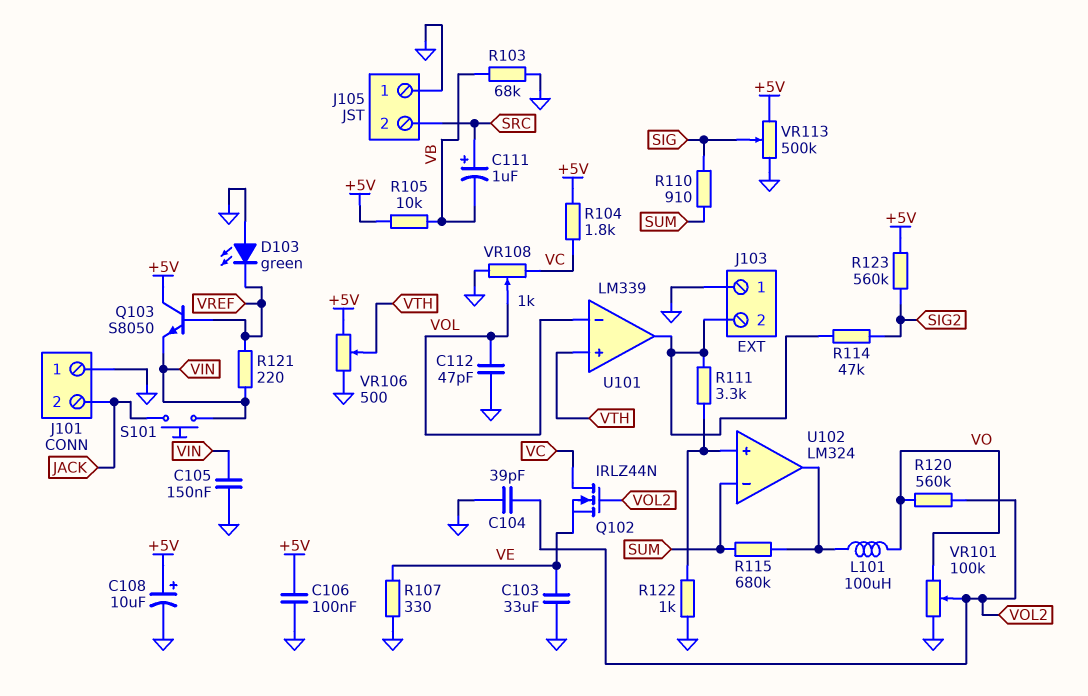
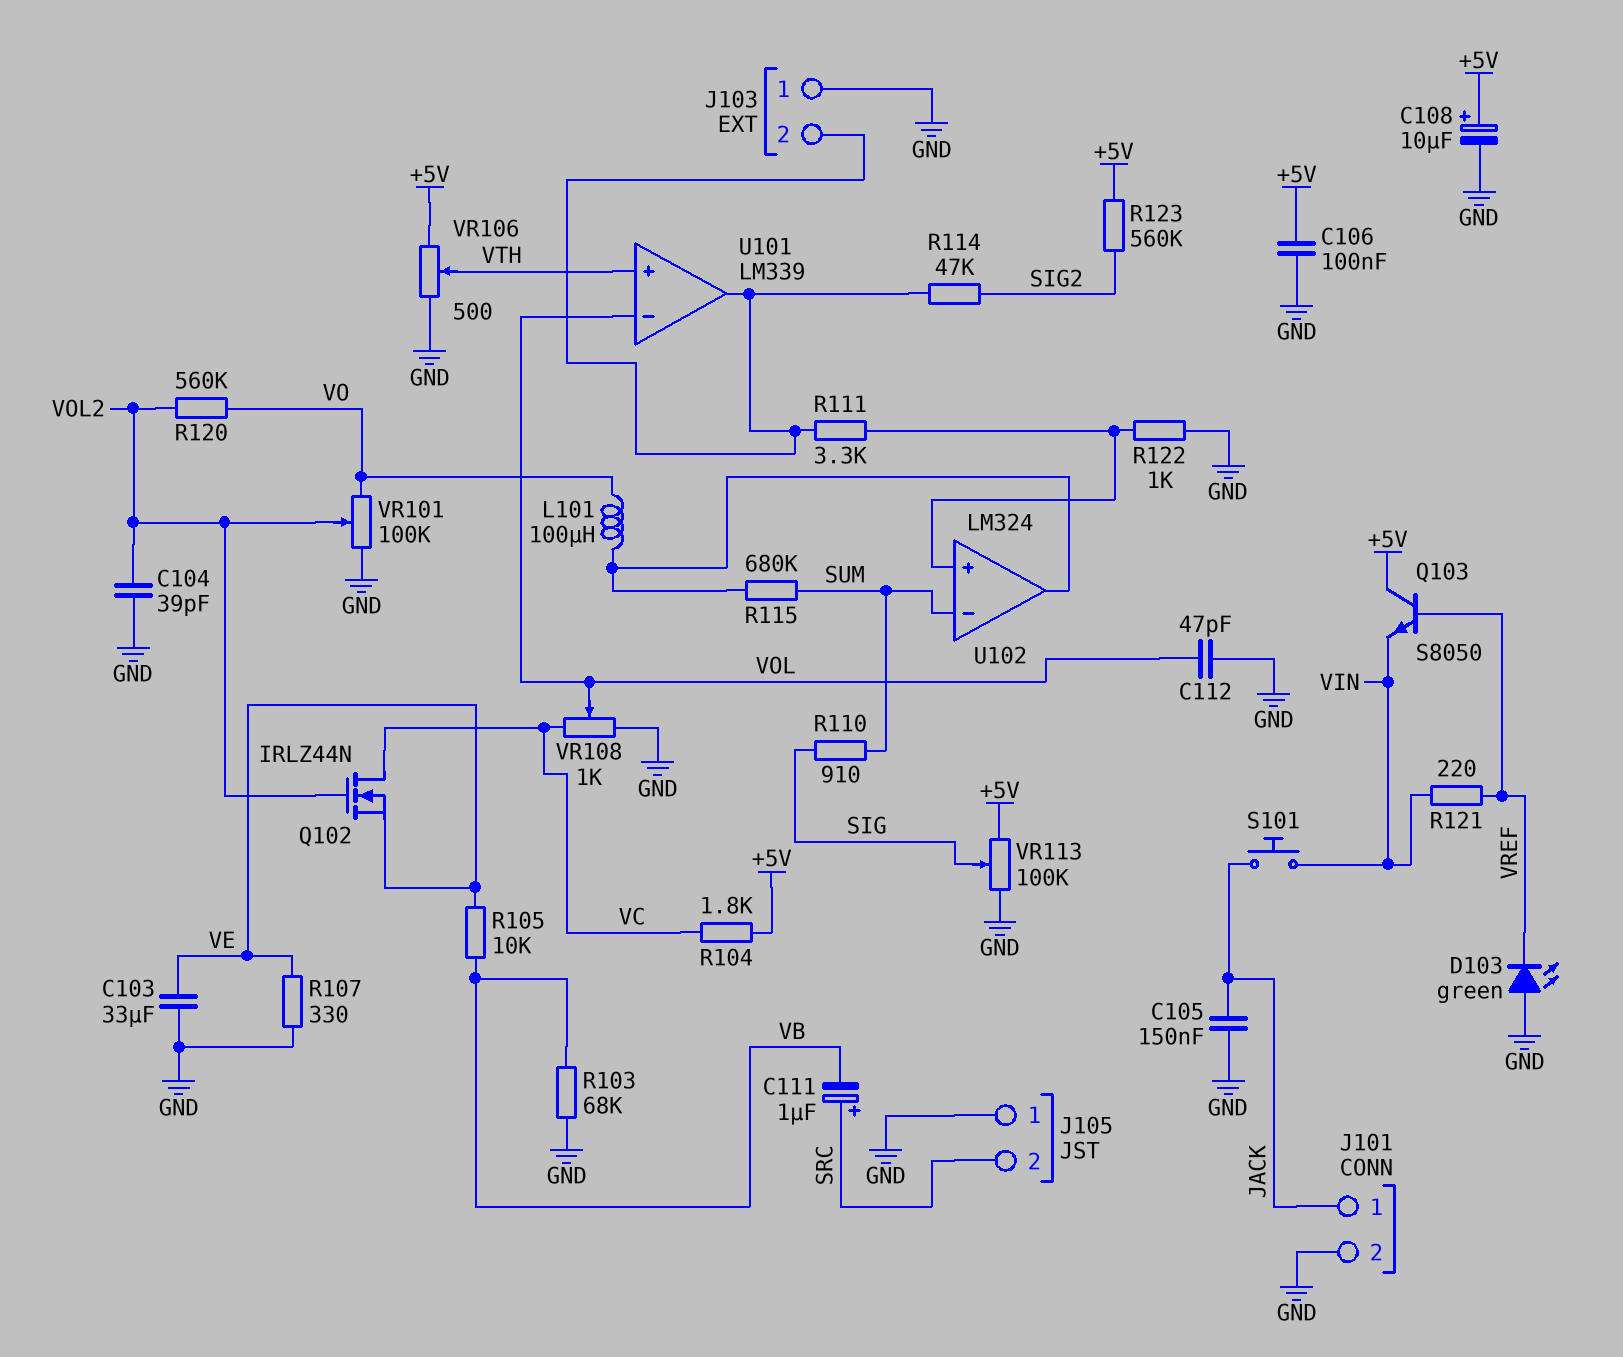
C105: 150nF (GND, VIN) -> 150nF (GND, JACK)
J101 pin 1: GND -> JACK
J101 pin 2: JACK -> GND
R105: 10k (+5V, VB) -> 10k (VB, VE)
VR113: 500k (+5V, GND, wiper SIG) -> 100k (+5V, GND, wiper SIG)

